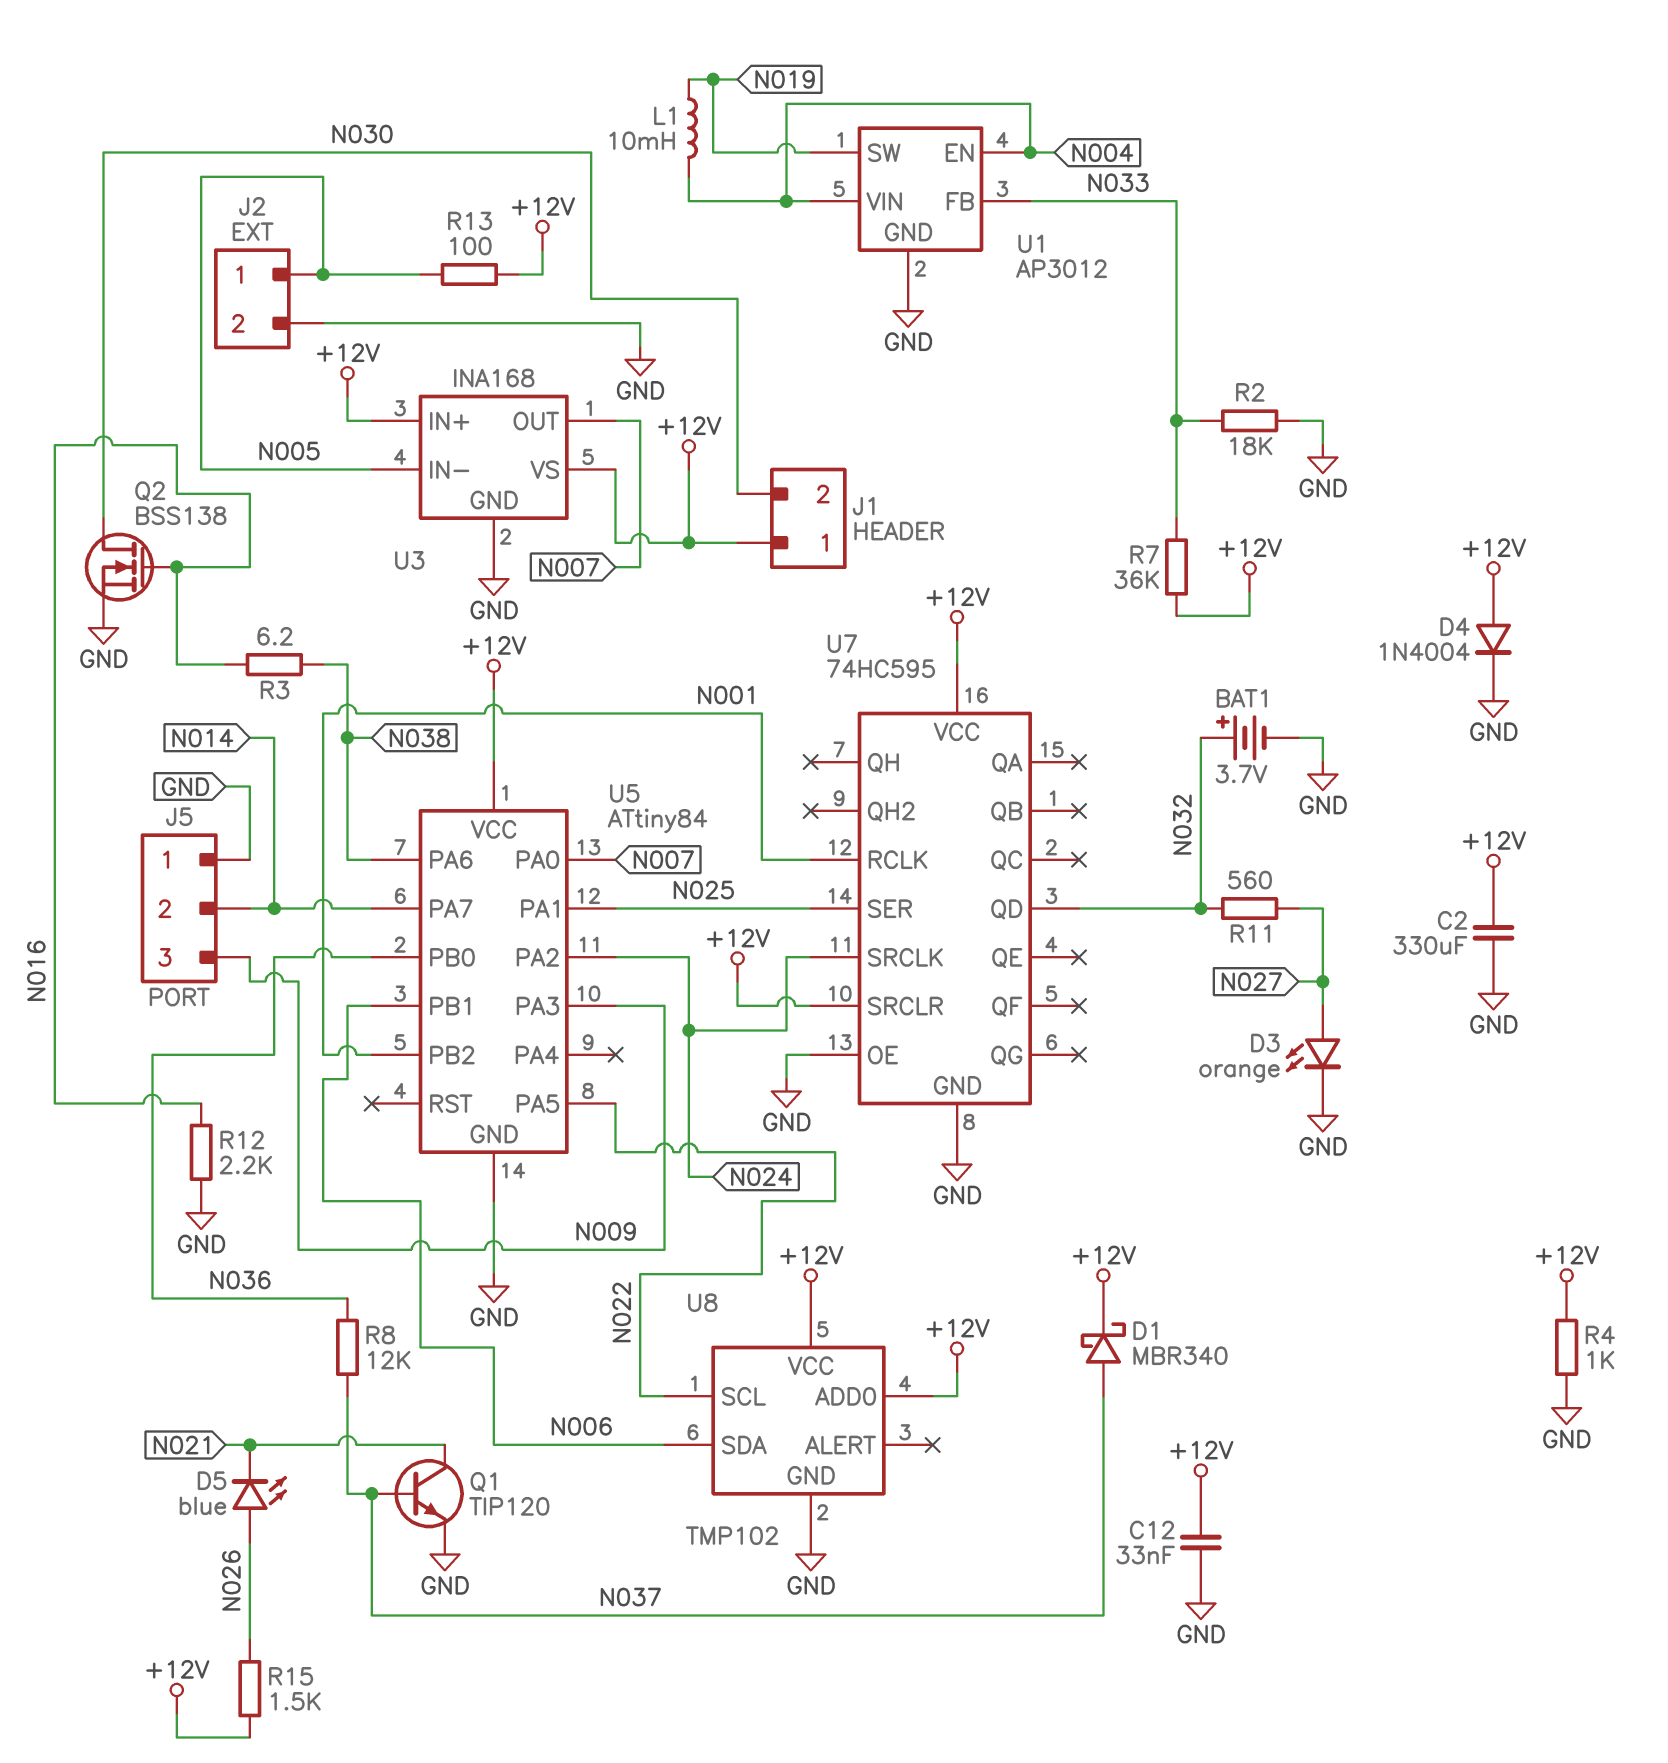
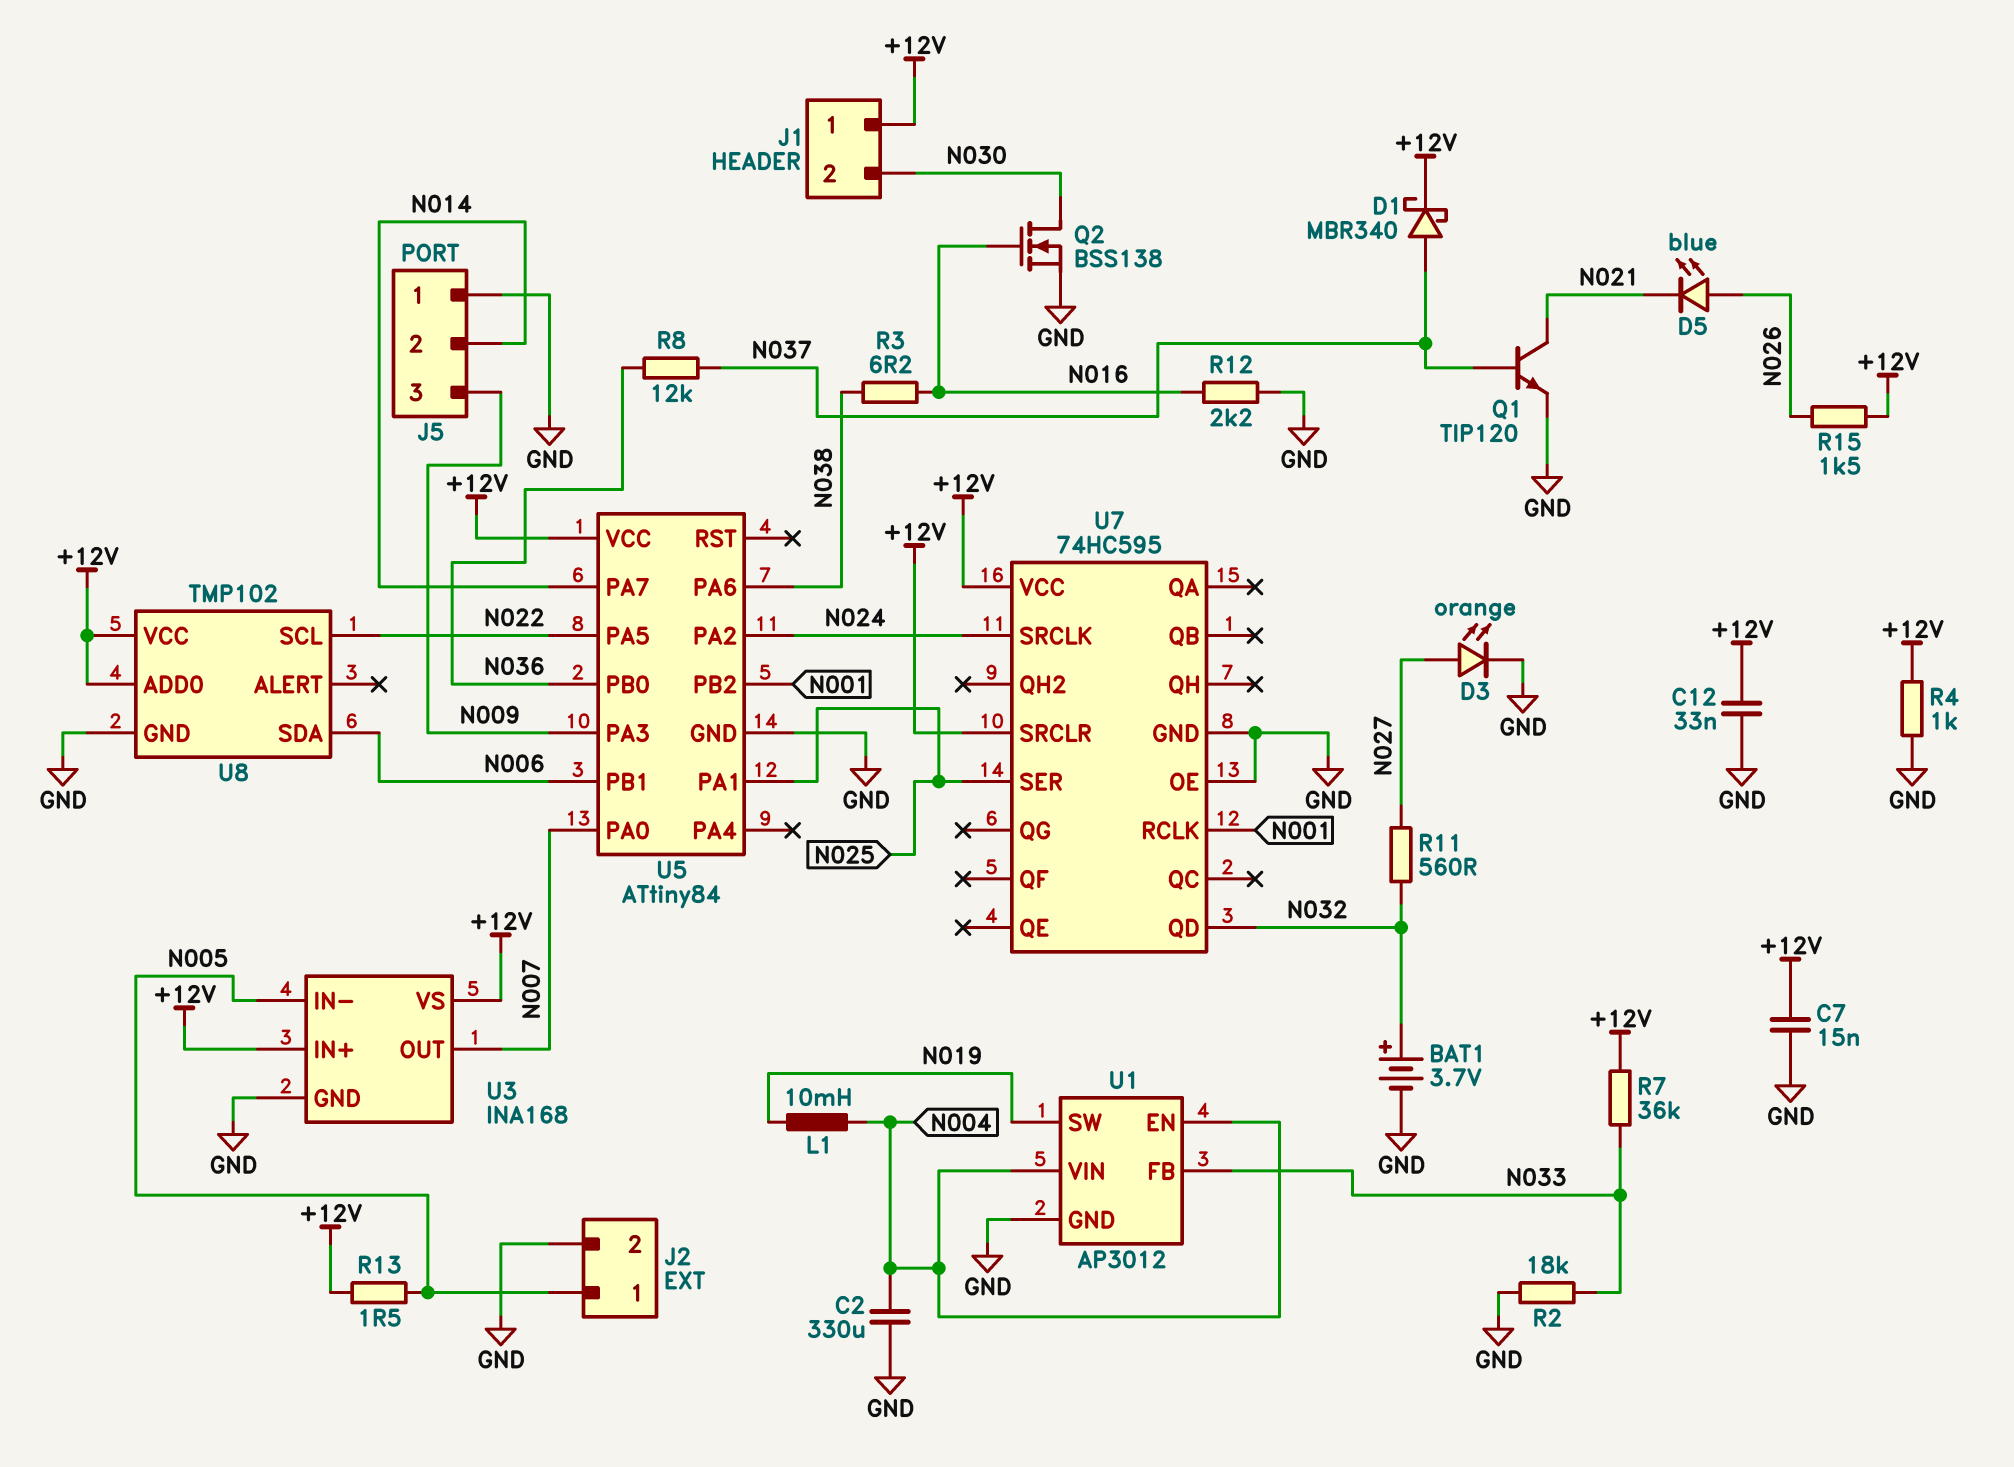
C2: 330uF (+12V, GND) -> 330uF (GND, N004)
C7: none -> 15nF (+12V, GND)
D4: diode 1N4004 (A +12V, K GND) -> none
R13: 100 (+12V, N005) -> 1.5 (+12V, N005)

